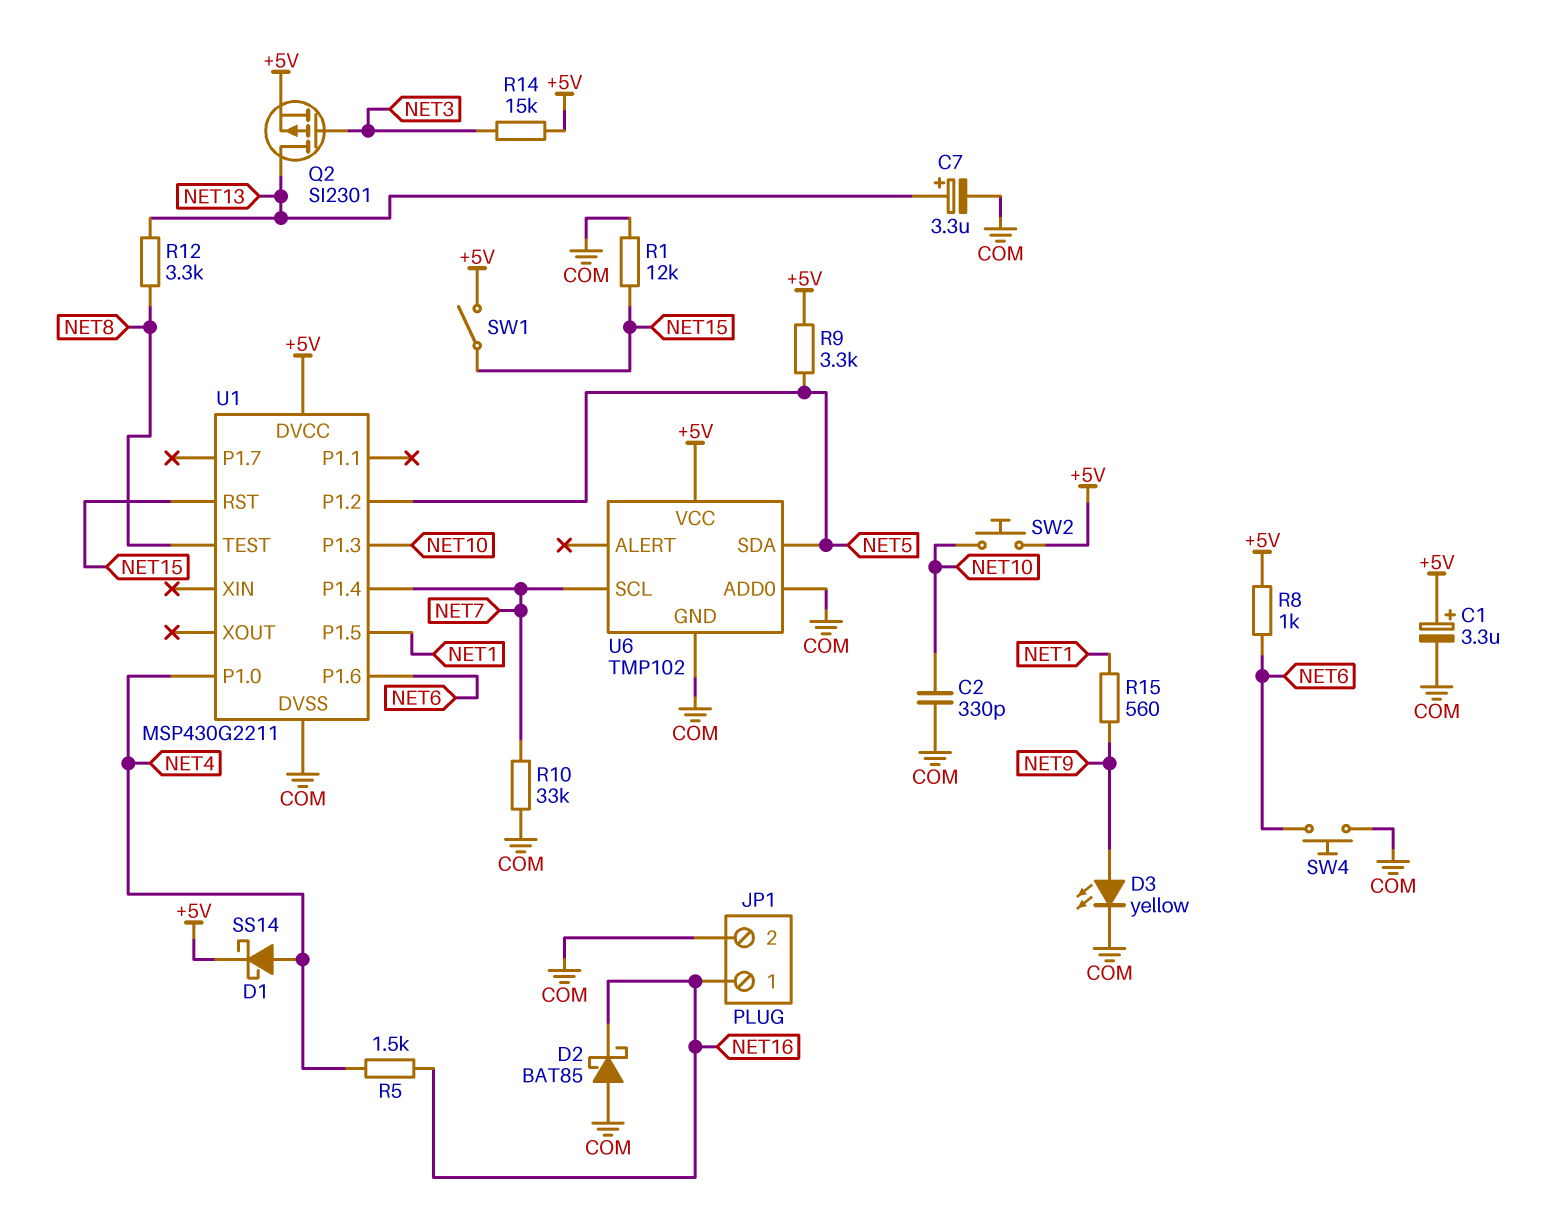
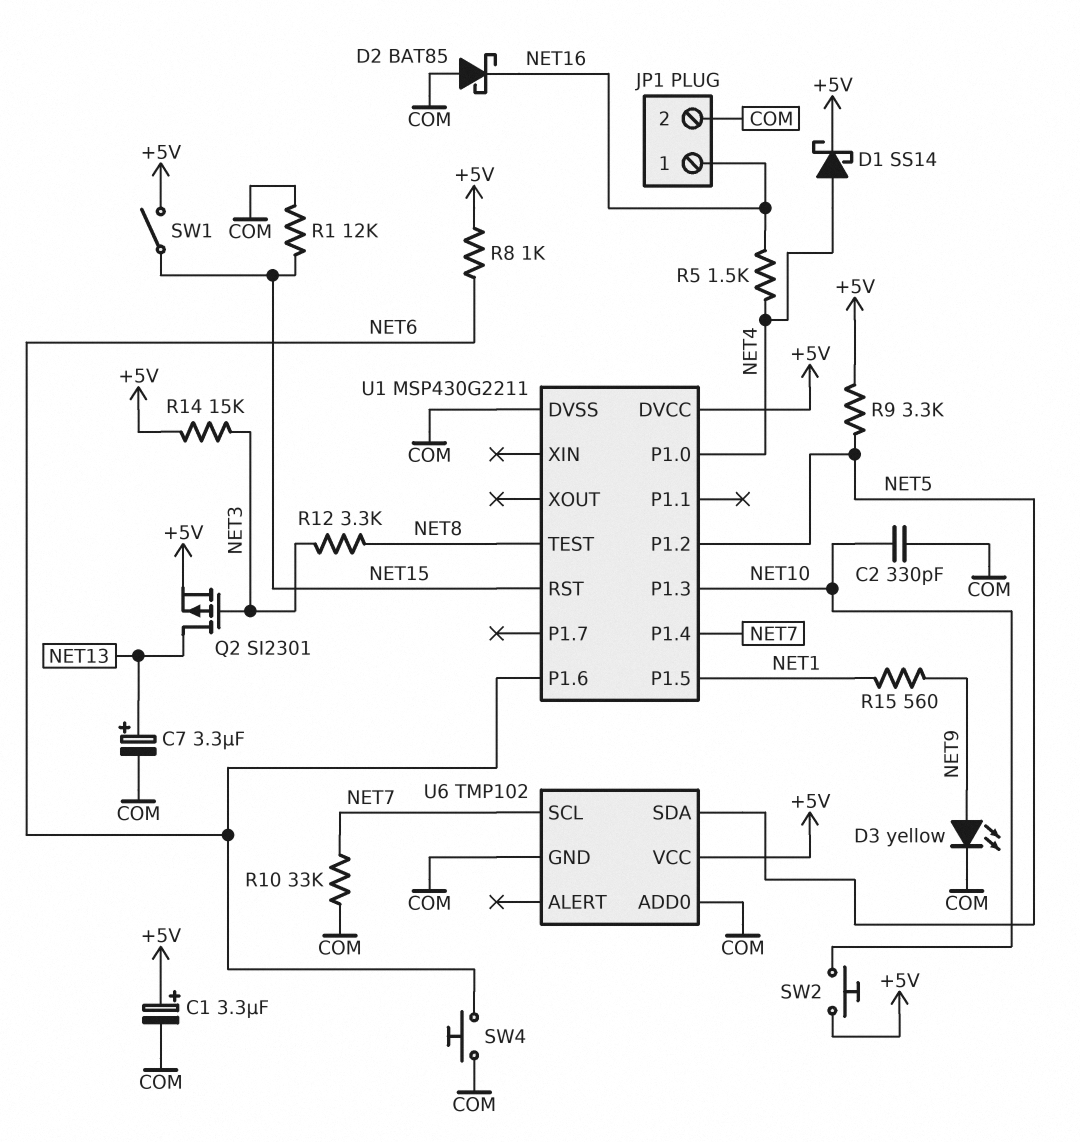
R12: 3.3k (NET8, NET13) -> 3.3k (NET3, NET8)

